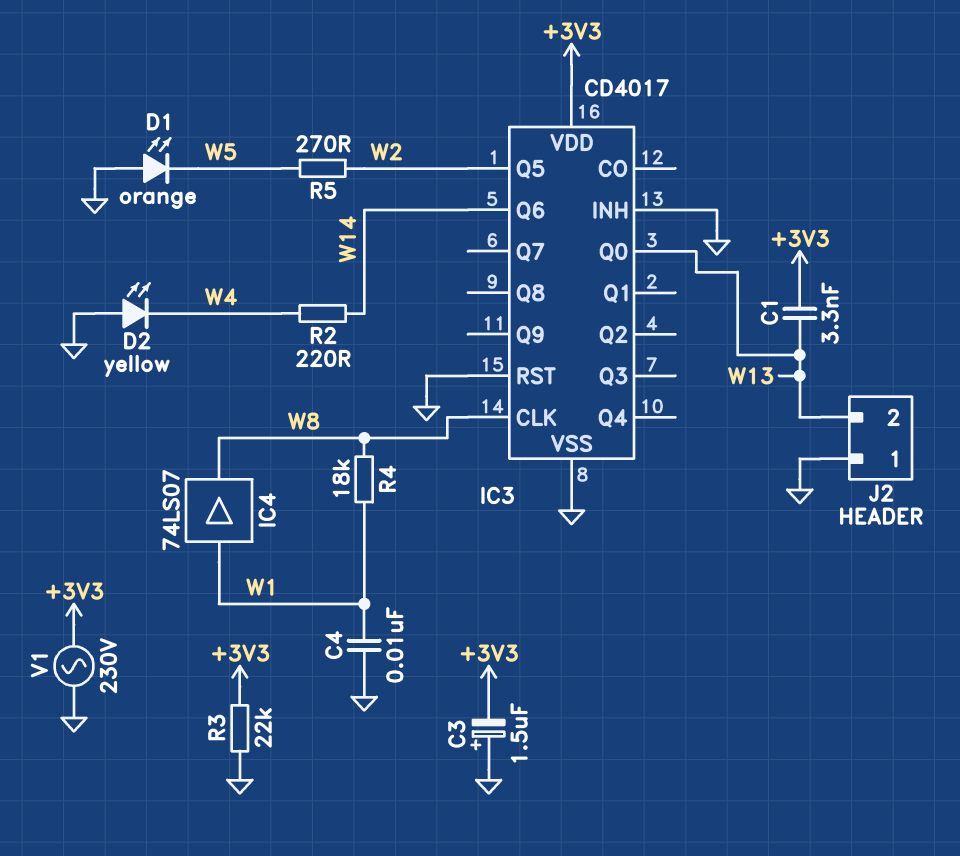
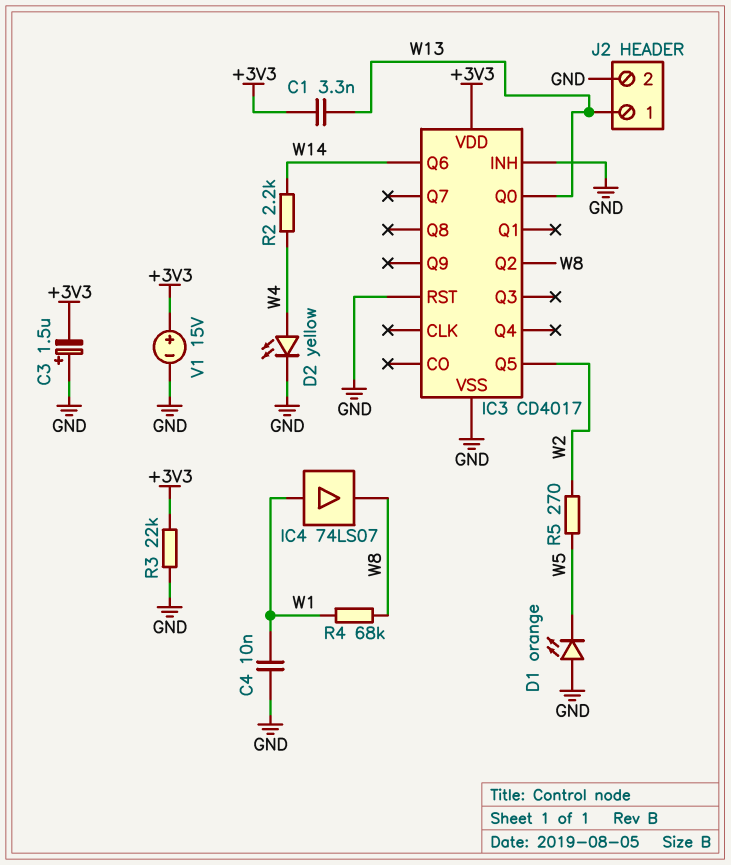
D2: LED yellow (A GND, K W4) -> LED yellow (A W4, K GND)
IC3 pin CLK: W8 -> none
IC3 pin Q2: none -> W8
J2 pin 1: GND -> W13
J2 pin 2: W13 -> GND
R2: 220 (W4, W14) -> 2.2k (W4, W14)
R4: 18k (W1, W8) -> 68k (W1, W8)
V1: AC 230V (+3V3, GND) -> 15V (plus +3V3, minus GND)

